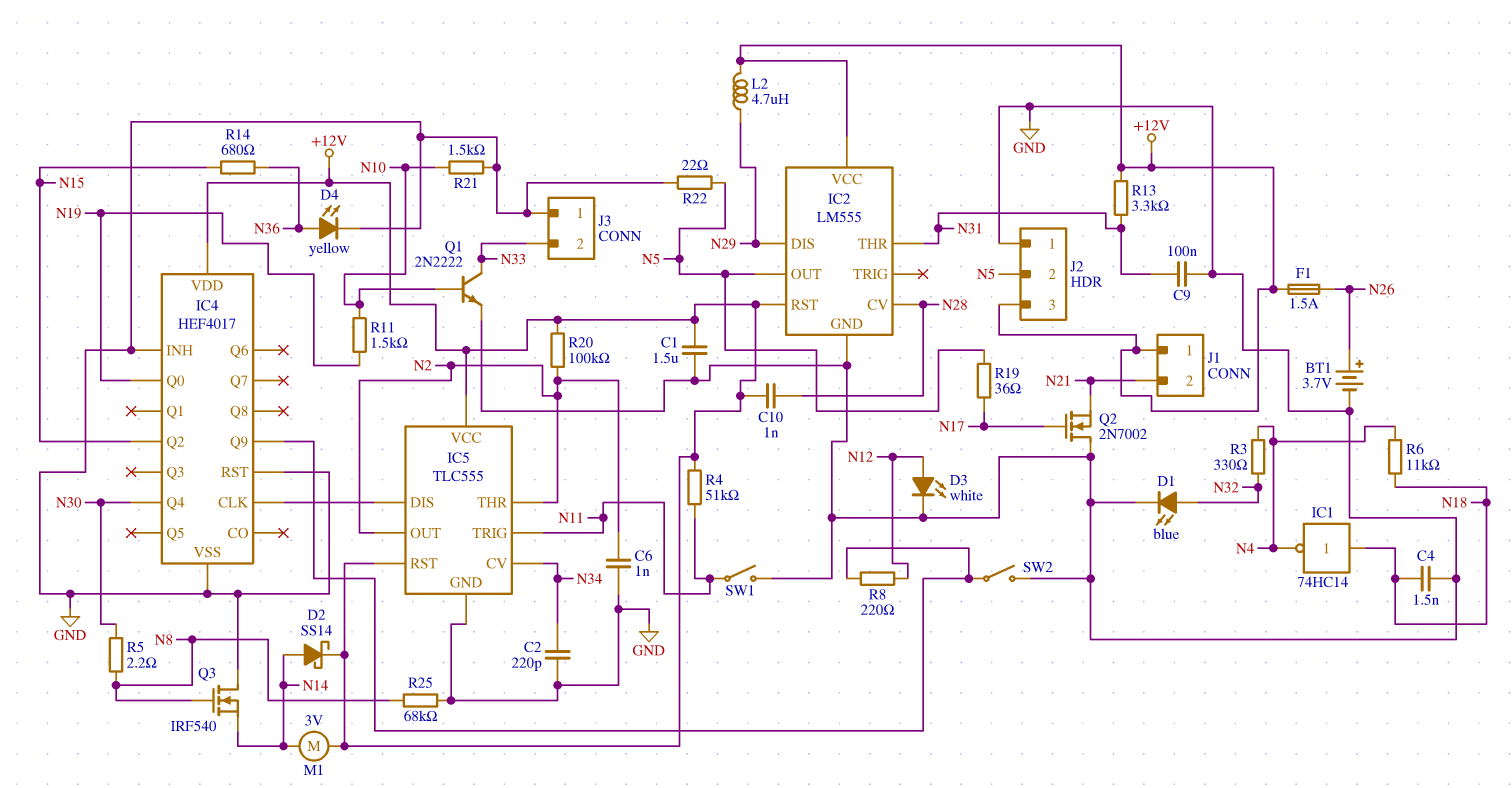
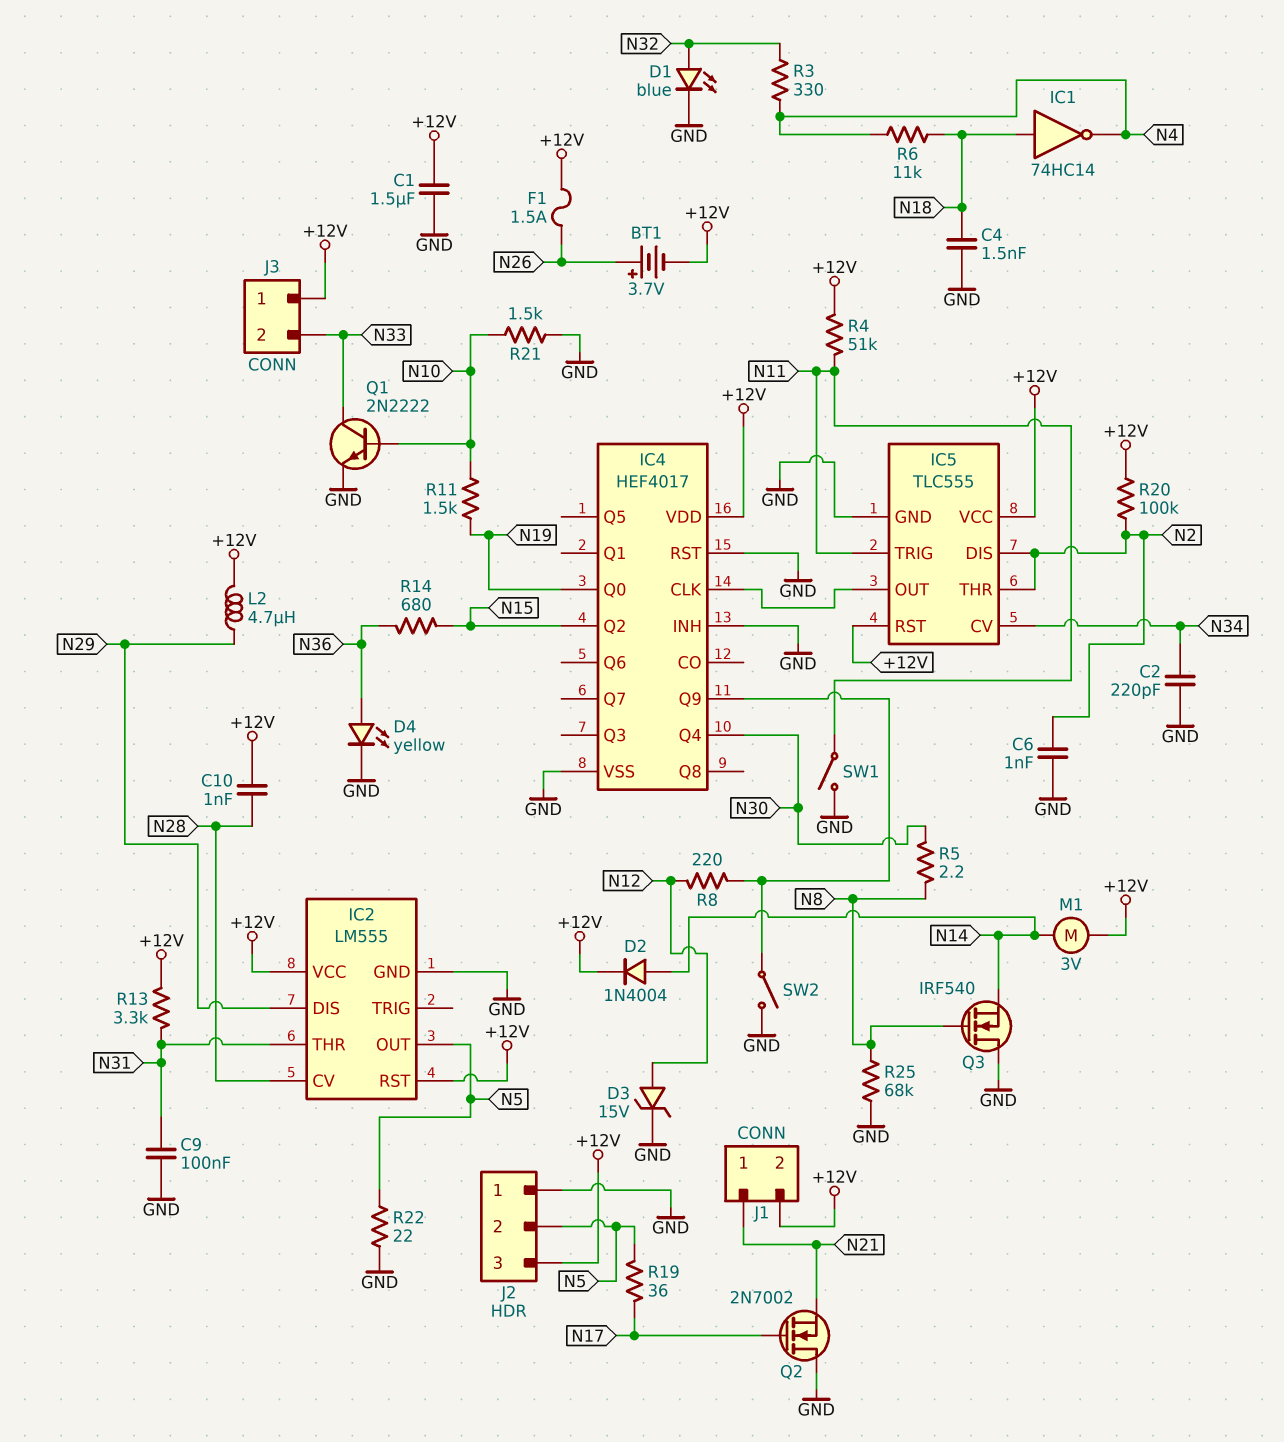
BT1: 3.7V (plus N26, minus GND) -> 3.7V (plus N26, minus +12V)
D2: schottky SS14 (A N14, K +12V) -> diode 1N4004 (A N14, K +12V)
D3: LED white (A N12, K GND) -> zener 15V (A N12, K GND)
IC5 pin DIS: IC4/CLK -> N2
IC5 pin OUT: N2 -> IC4/CLK
J1 pin 1: +12V -> N21
J1 pin 2: N21 -> +12V
J3 pin 1: GND -> +12V

